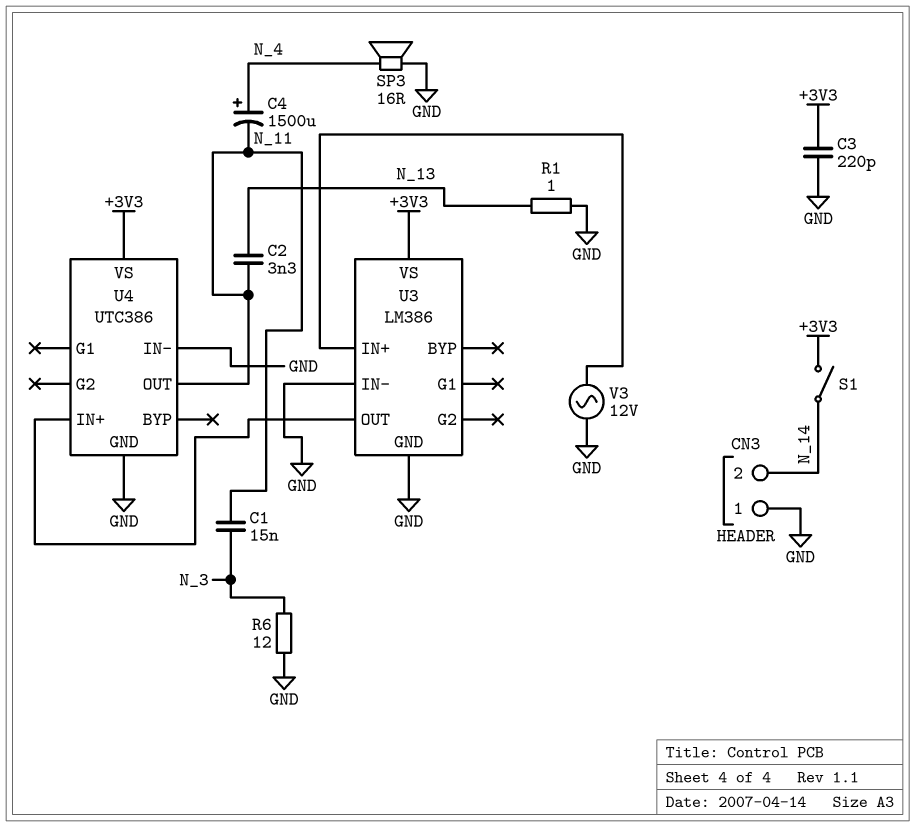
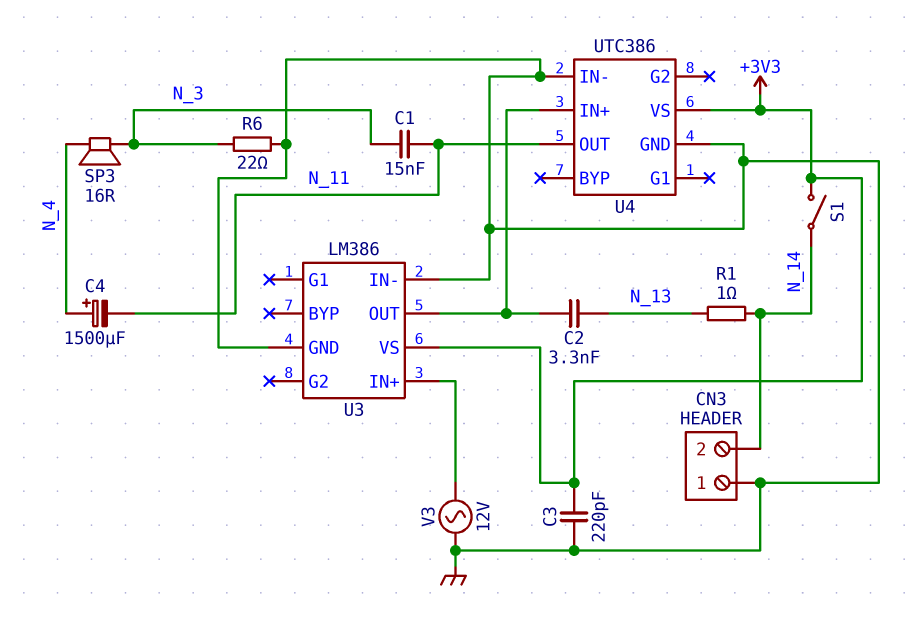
C2: 3.3nF (N_11, N_13) -> 3.3nF (N_13, U3/OUT)
R1: 1 (GND, N_13) -> 1 (N_13, N_14)
R6: 12 (GND, N_3) -> 22 (GND, N_3)
SP3: speaker 16R (GND, N_4) -> speaker 16R (N_3, N_4)

